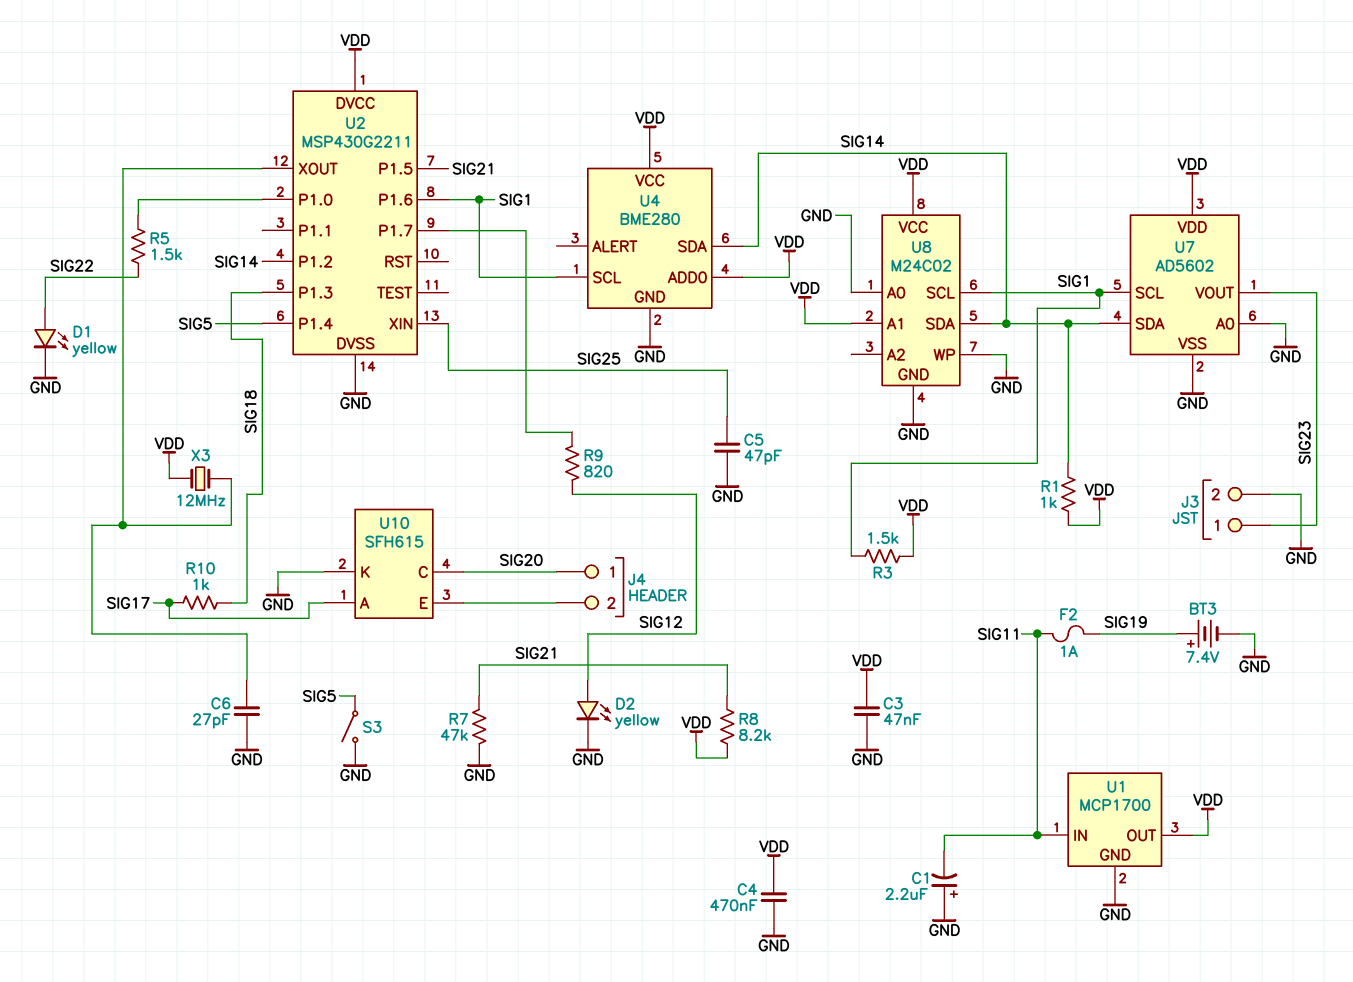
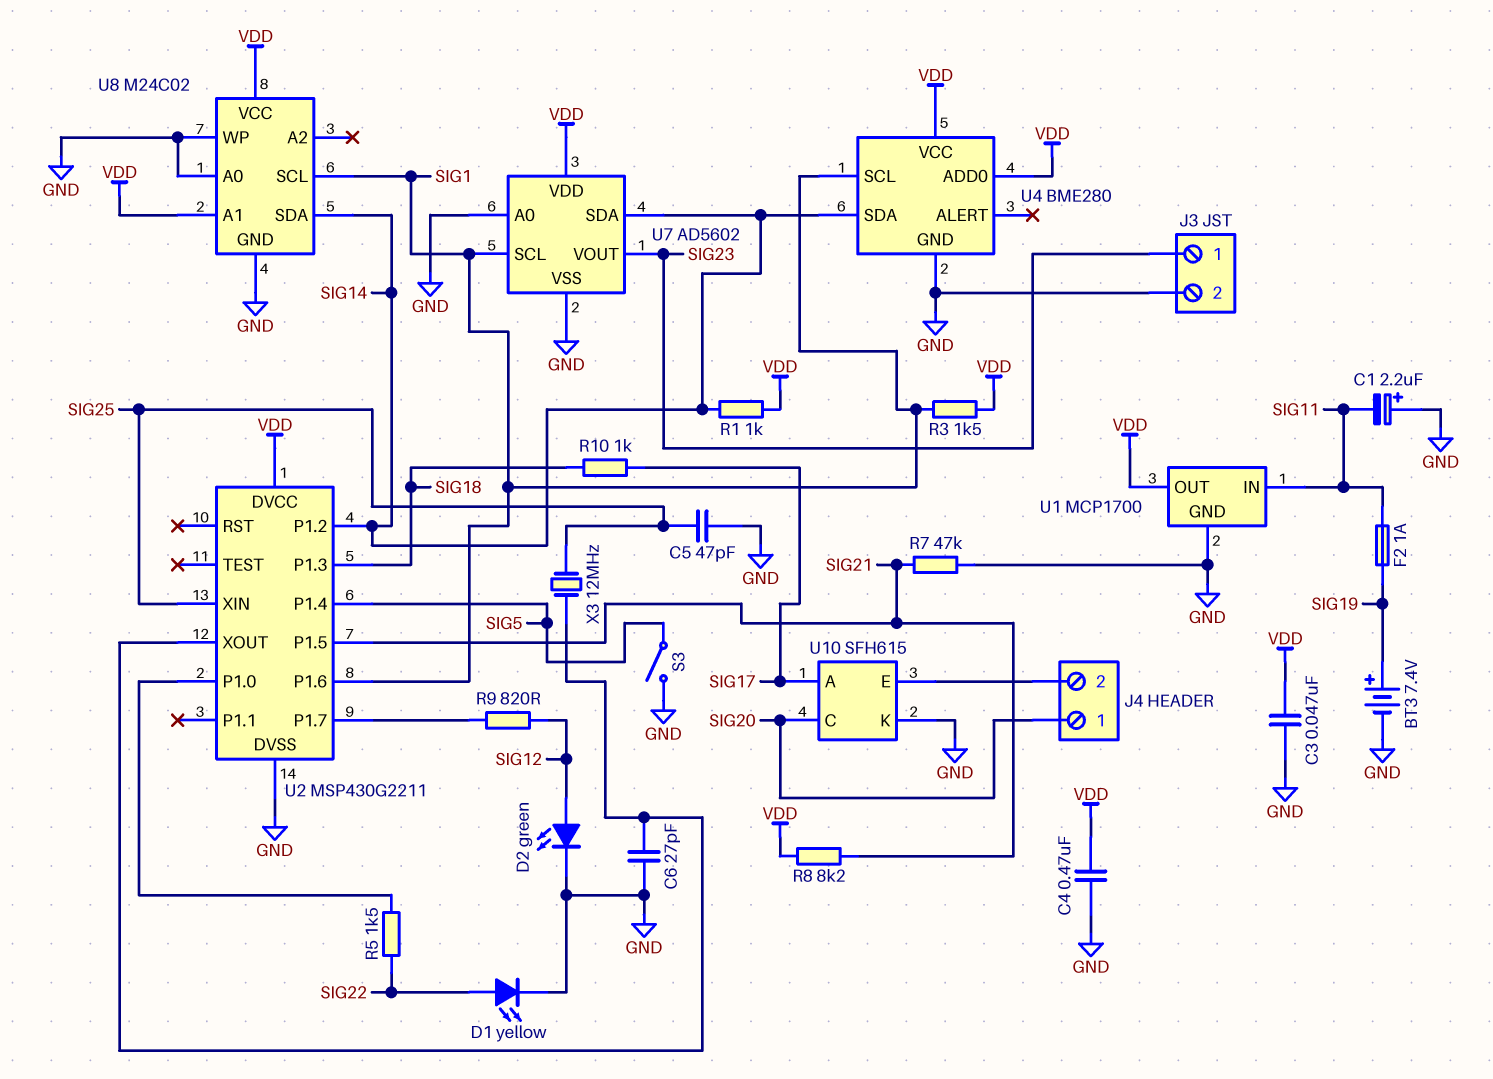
D2: LED yellow (A SIG12, K GND) -> LED green (A SIG12, K GND)
X3: 12MHz (U2/XOUT, VDD) -> 12MHz (SIG25, U2/XOUT)

